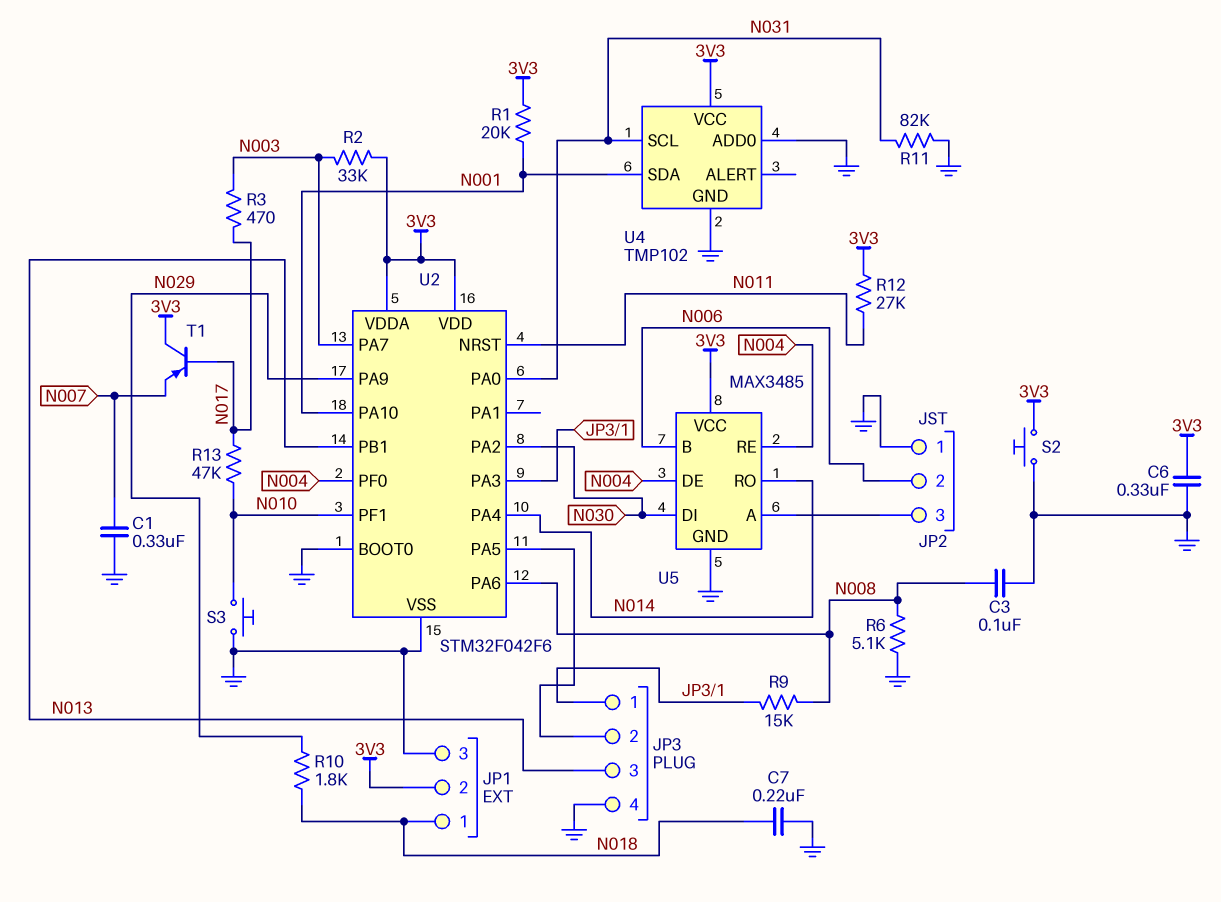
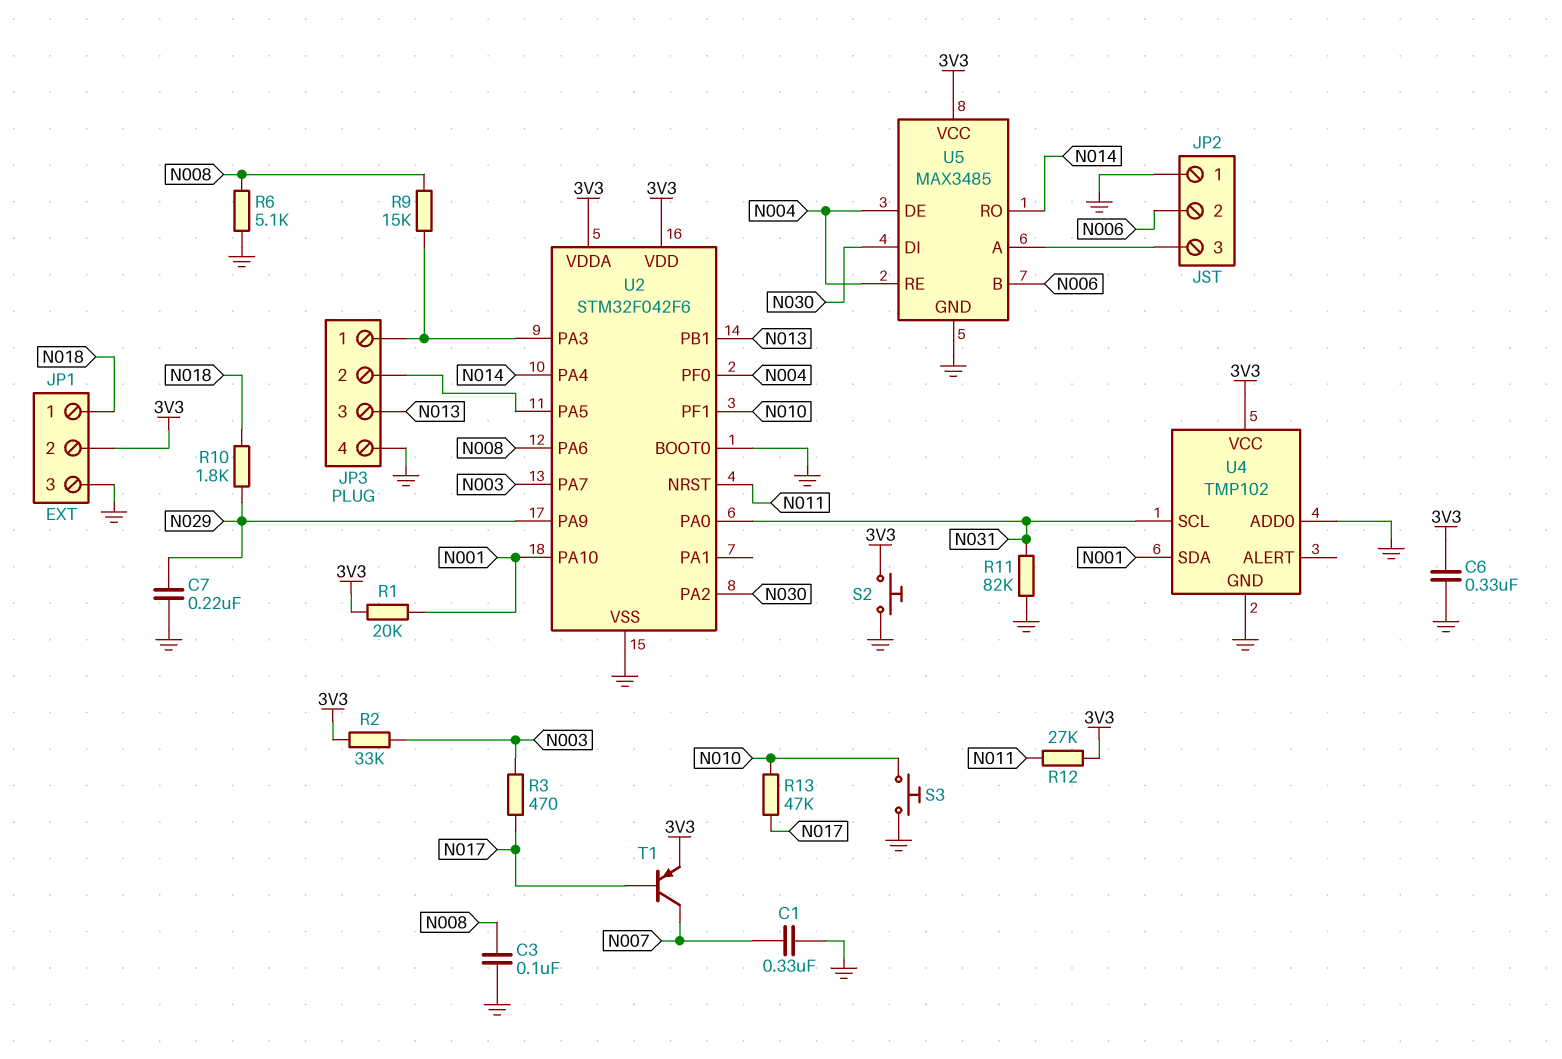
C7: 220nF (GND, N018) -> 220nF (GND, N029)
T1: PNP (B N017, C 3V3, E N007) -> PNP (B N017, C N007, E 3V3)

